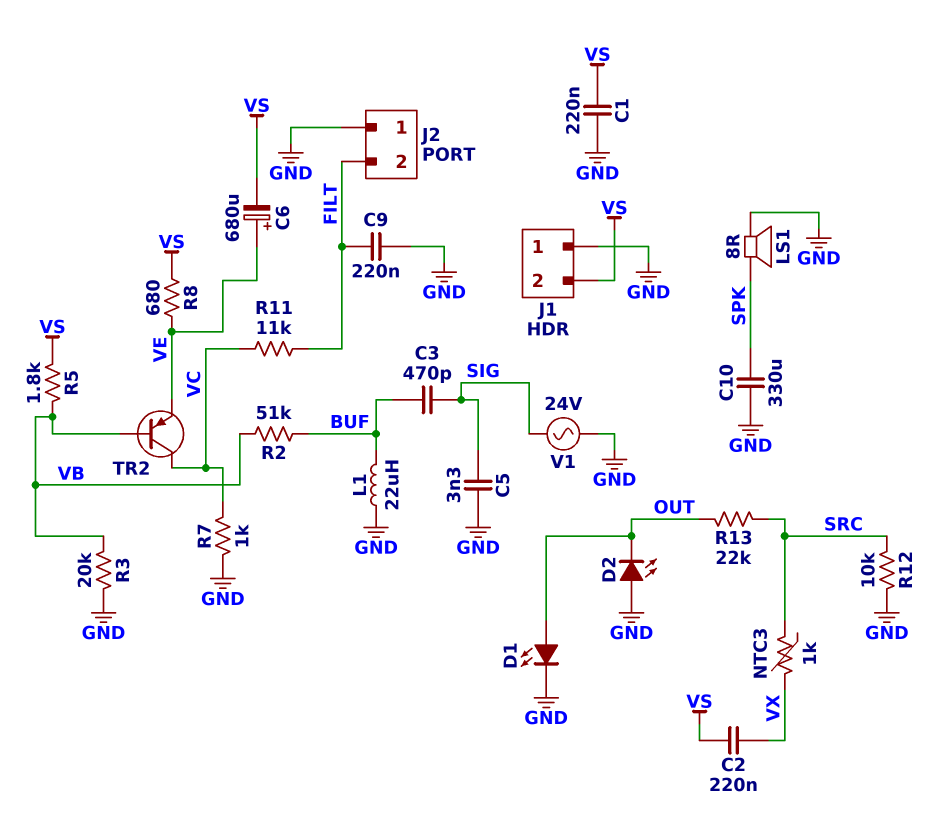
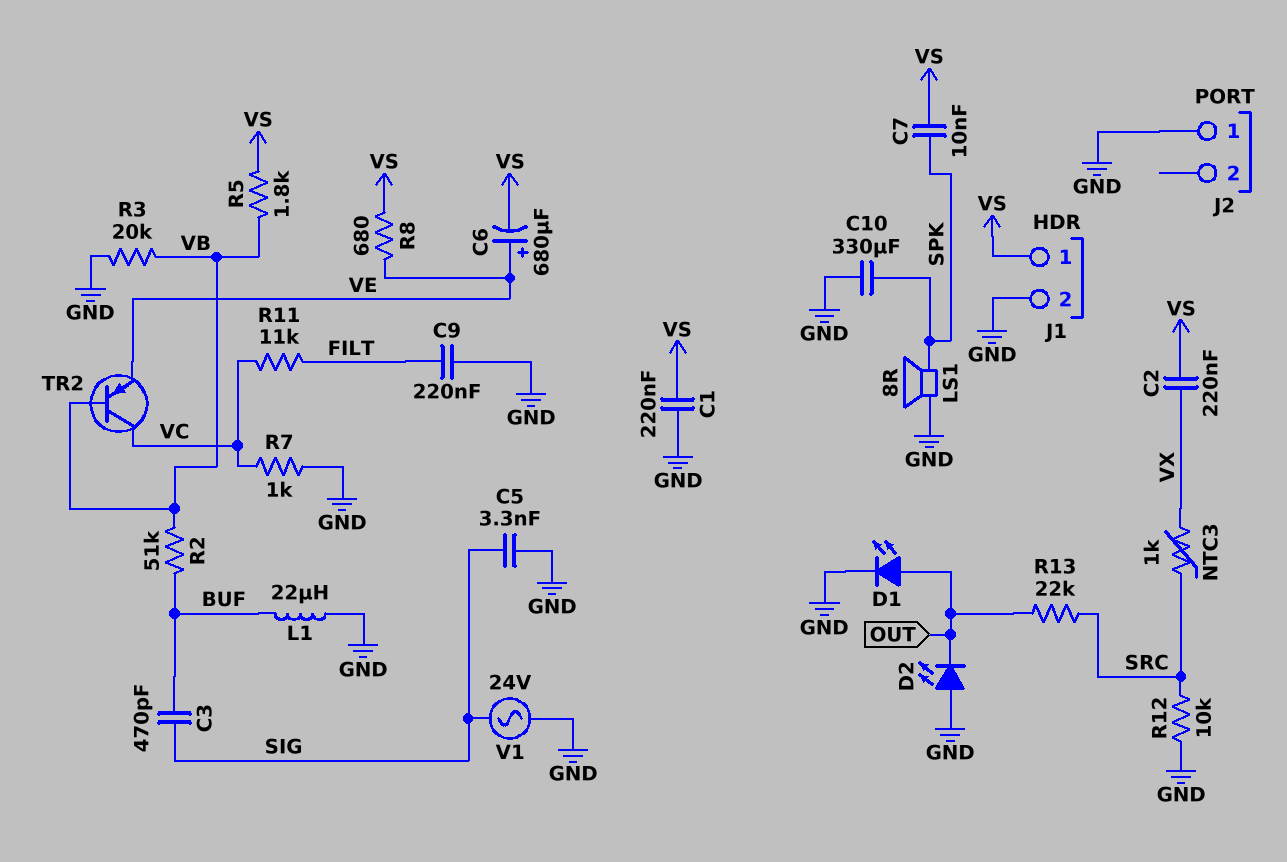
C7: none -> 10nF (SPK, VS)
J1 pin 1: GND -> VS
J1 pin 2: VS -> GND
J2 pin 2: FILT -> none

